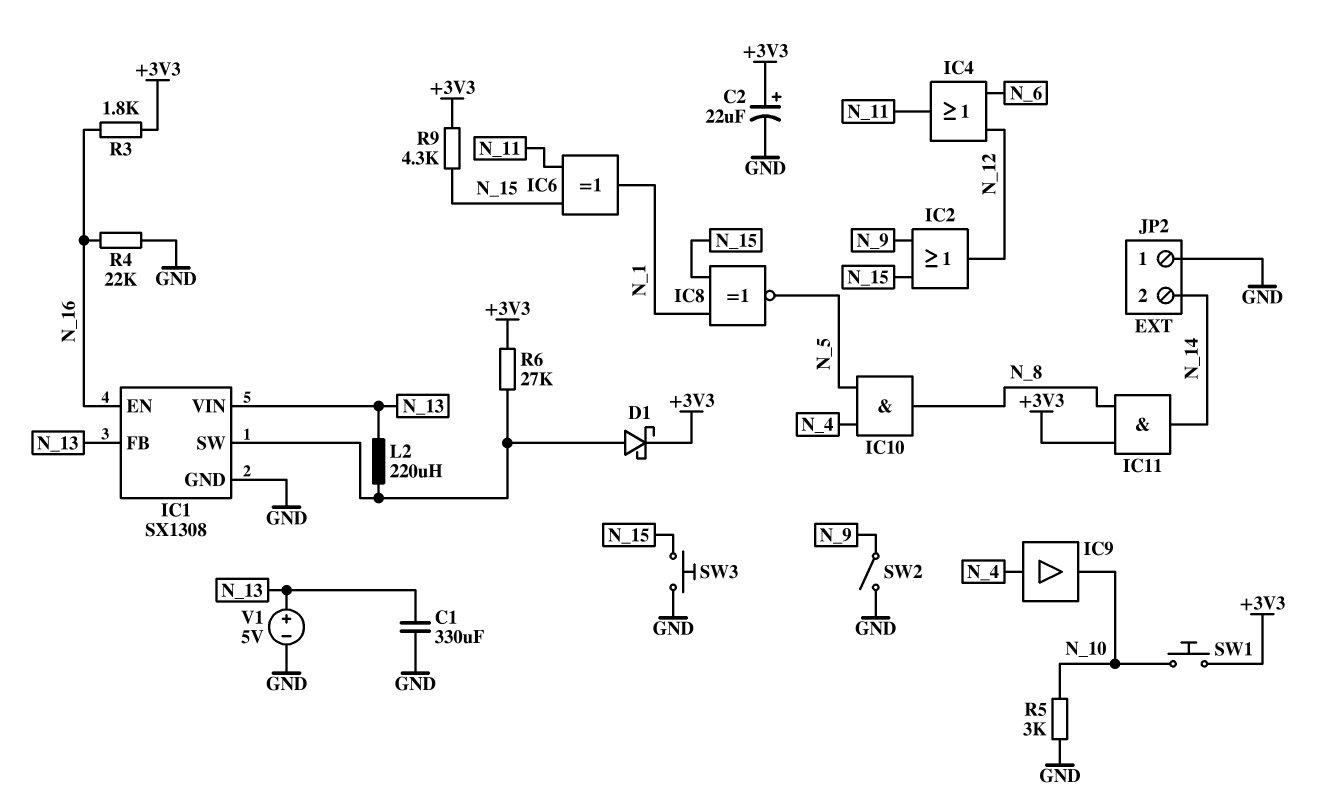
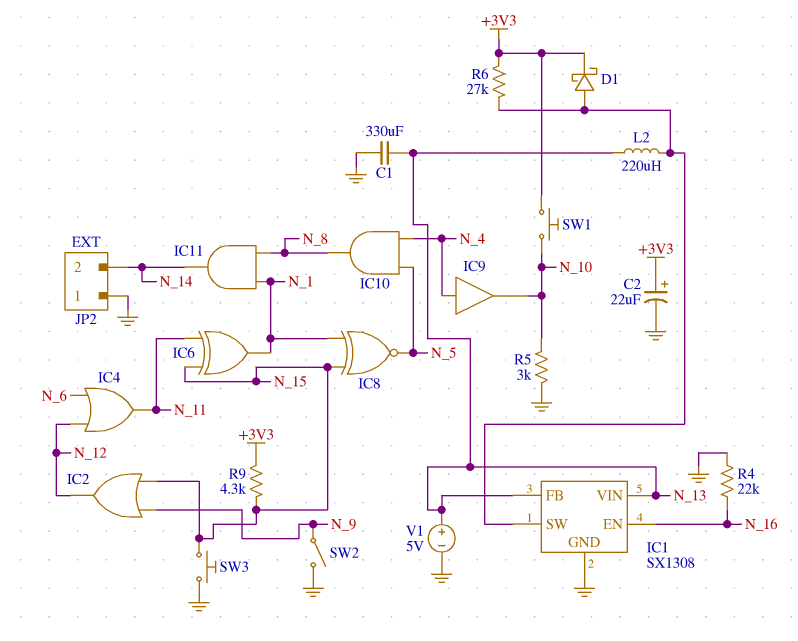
IC11: AND (in +3V3, in N_8, out N_14) -> AND (in N_1, in N_8, out N_14)
R3: 1.8k (+3V3, N_16) -> none

